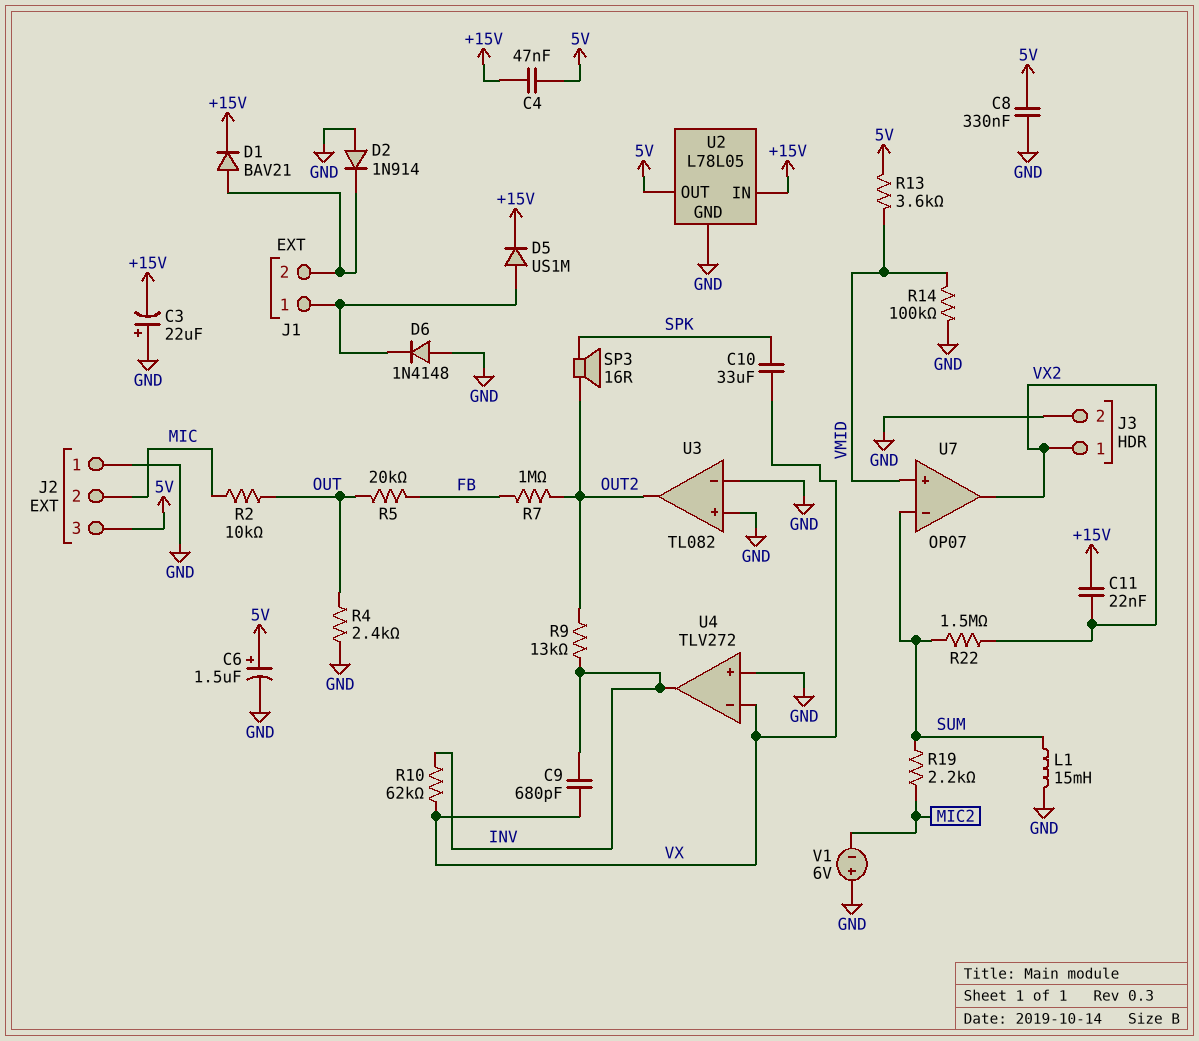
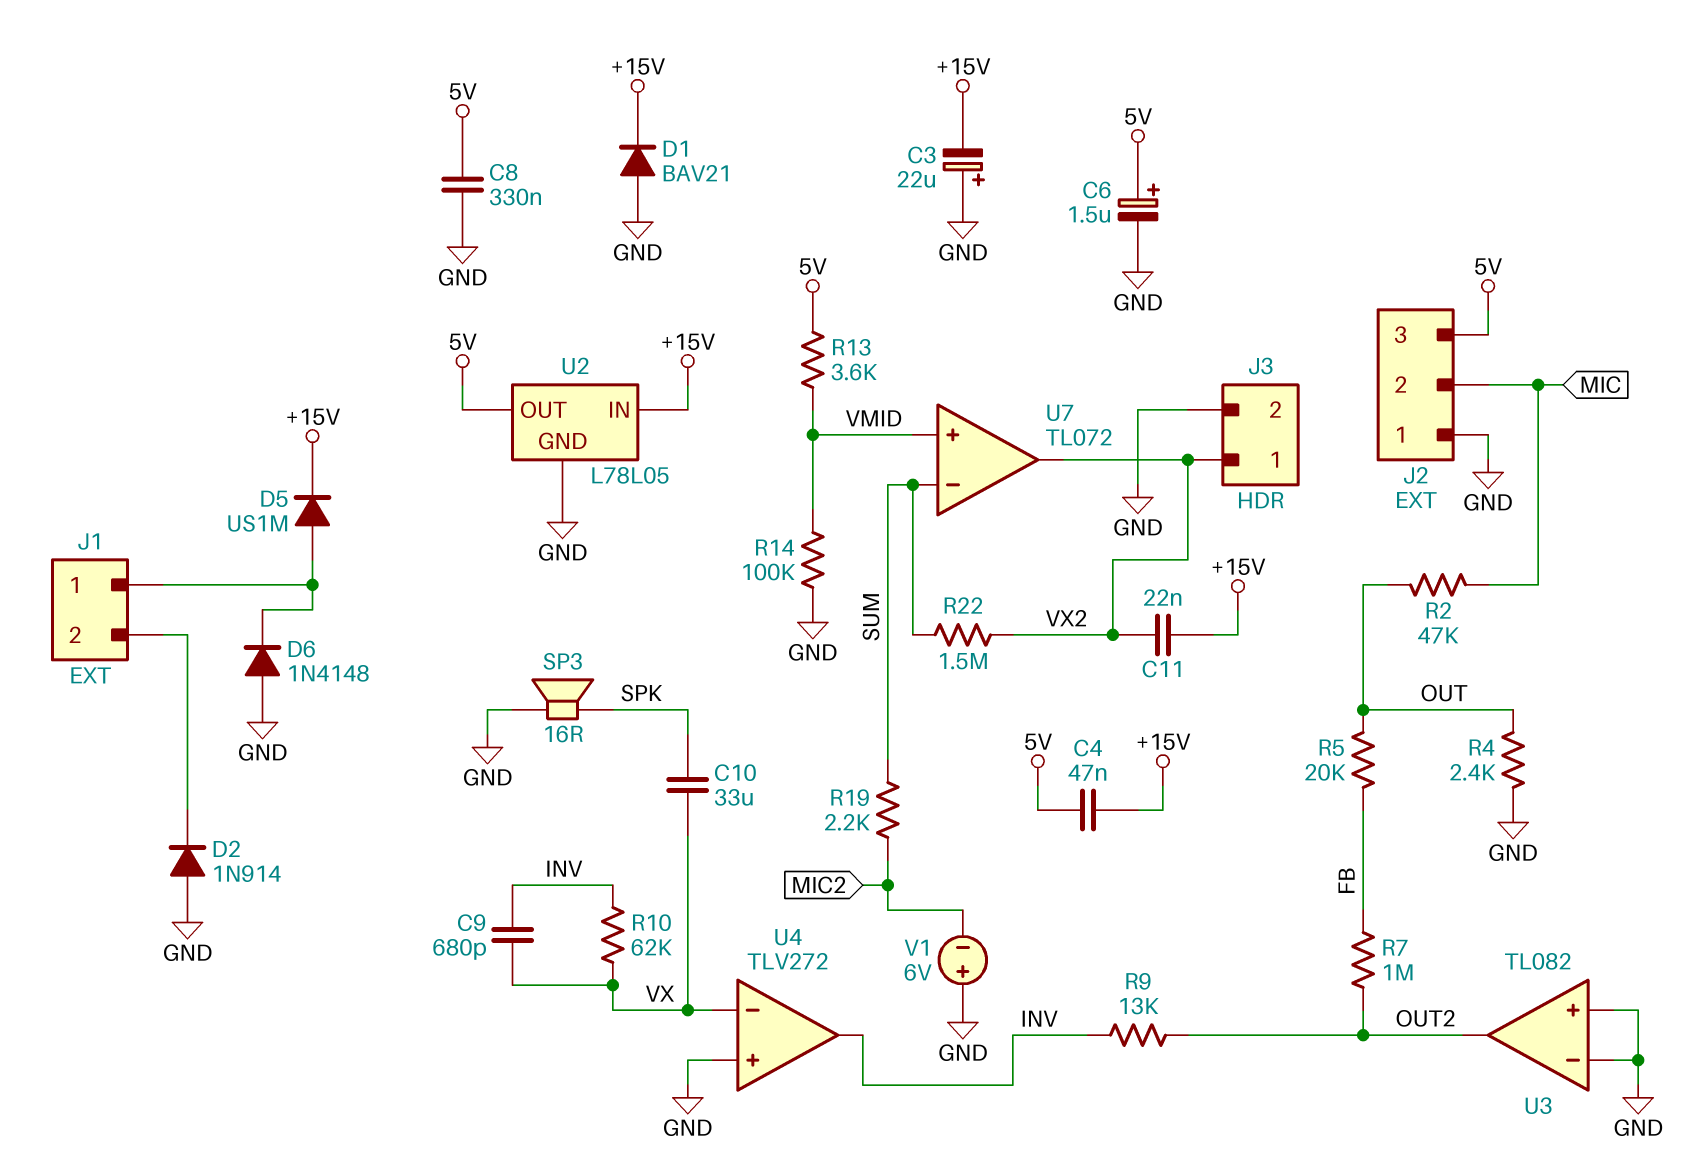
D1: diode BAV21 (A J1/2, K +15V) -> diode BAV21 (A GND, K +15V)
L1: 15mH (GND, SUM) -> none
R2: 10k (MIC, OUT) -> 47k (MIC, OUT)
SP3: speaker 16R (OUT2, SPK) -> speaker 16R (GND, SPK)
U7: OP07 -> TL072

